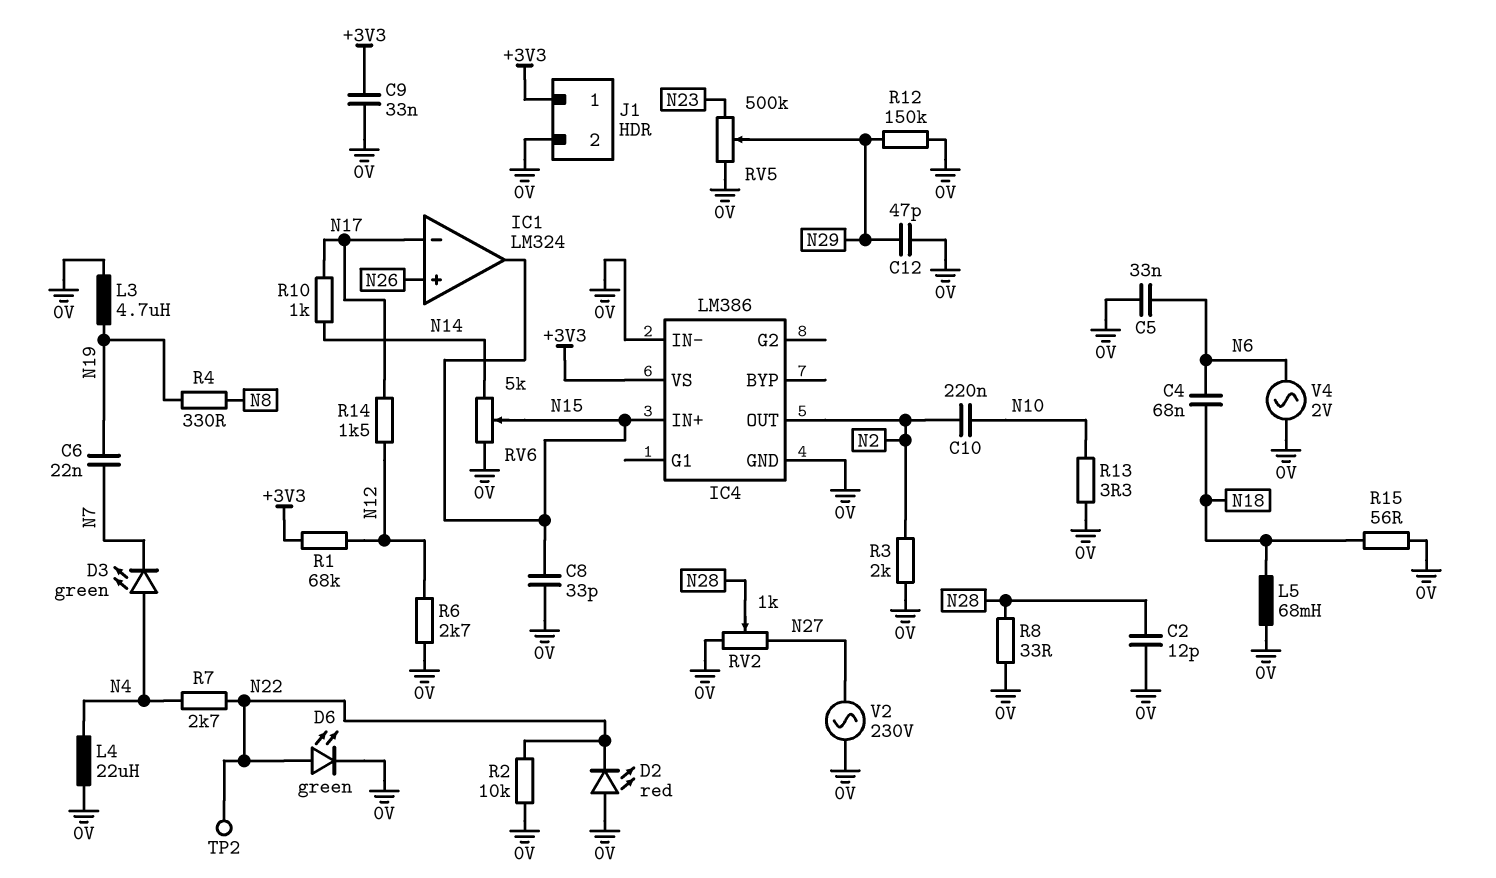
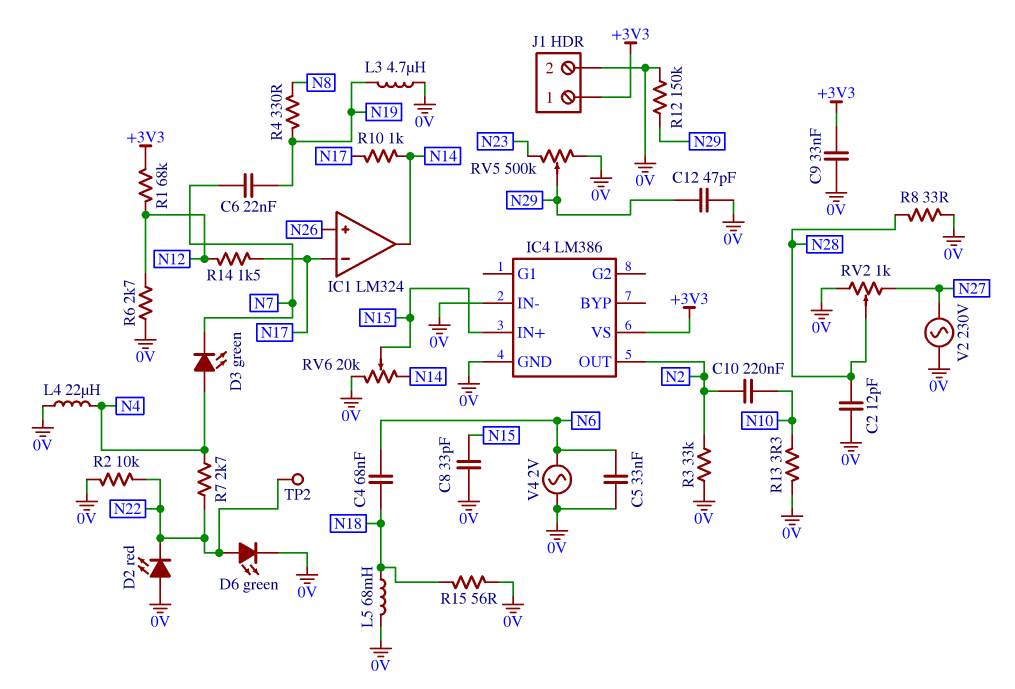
IC1 pin out: N15 -> N14
R3: 2k (0V, N2) -> 33k (0V, N2)
RV6: 5k (0V, N14, wiper N15) -> 20k (0V, N14, wiper N15)

